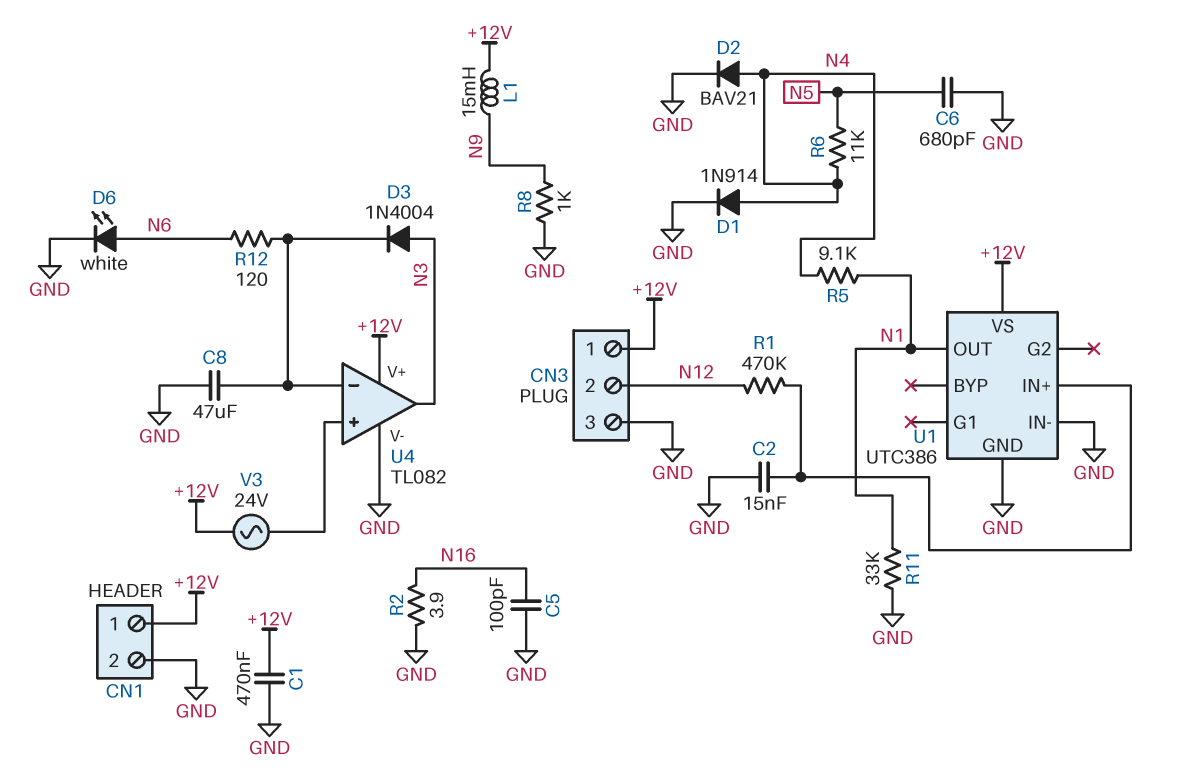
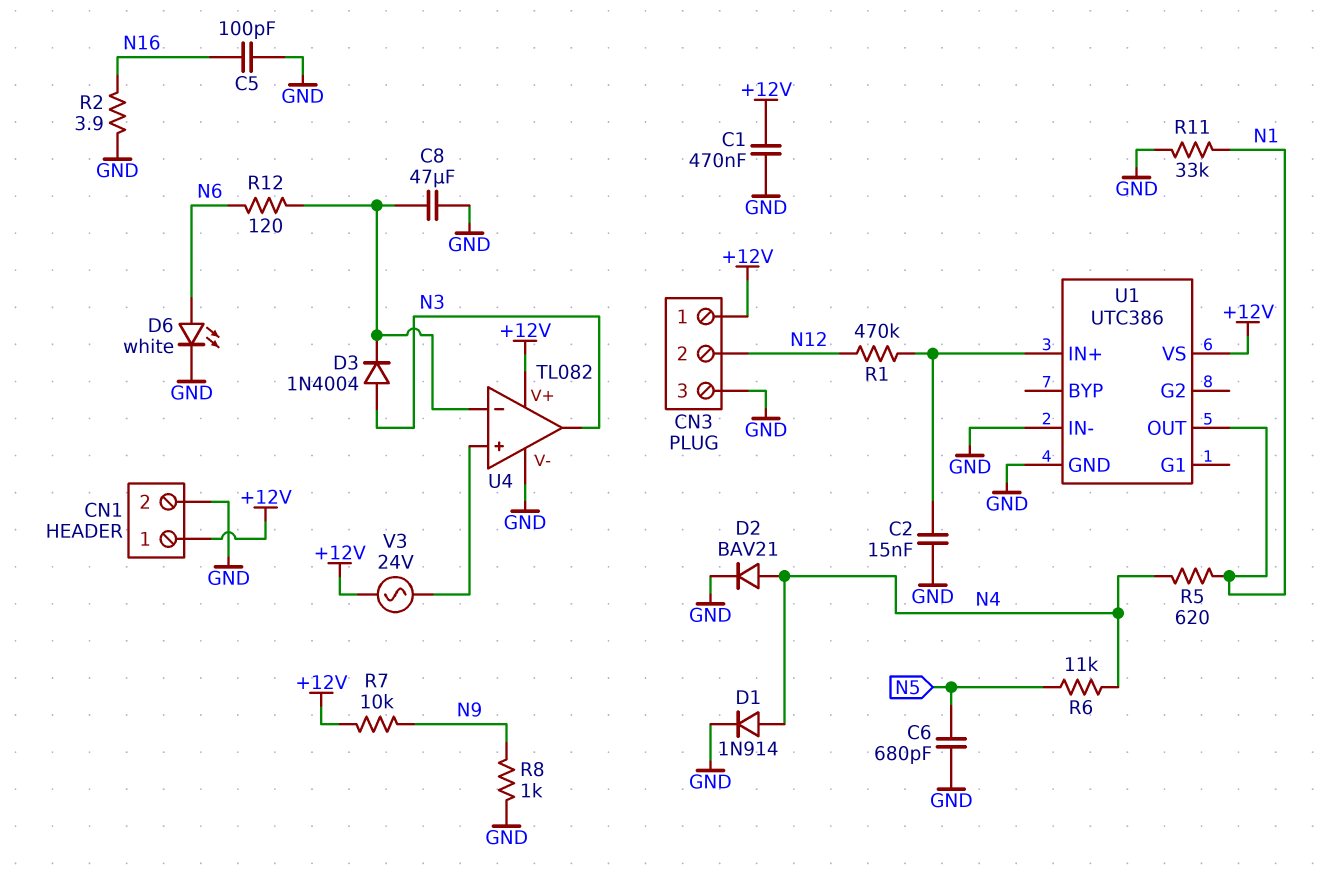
L1: 15mH (+12V, N9) -> none
R5: 9.1k (N1, N4) -> 620 (N1, N4)
R7: none -> 10k (+12V, N9)

